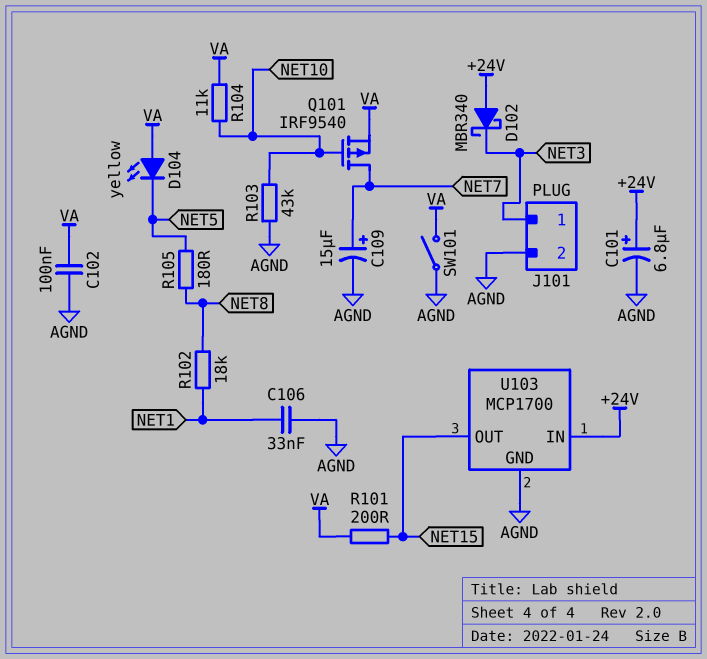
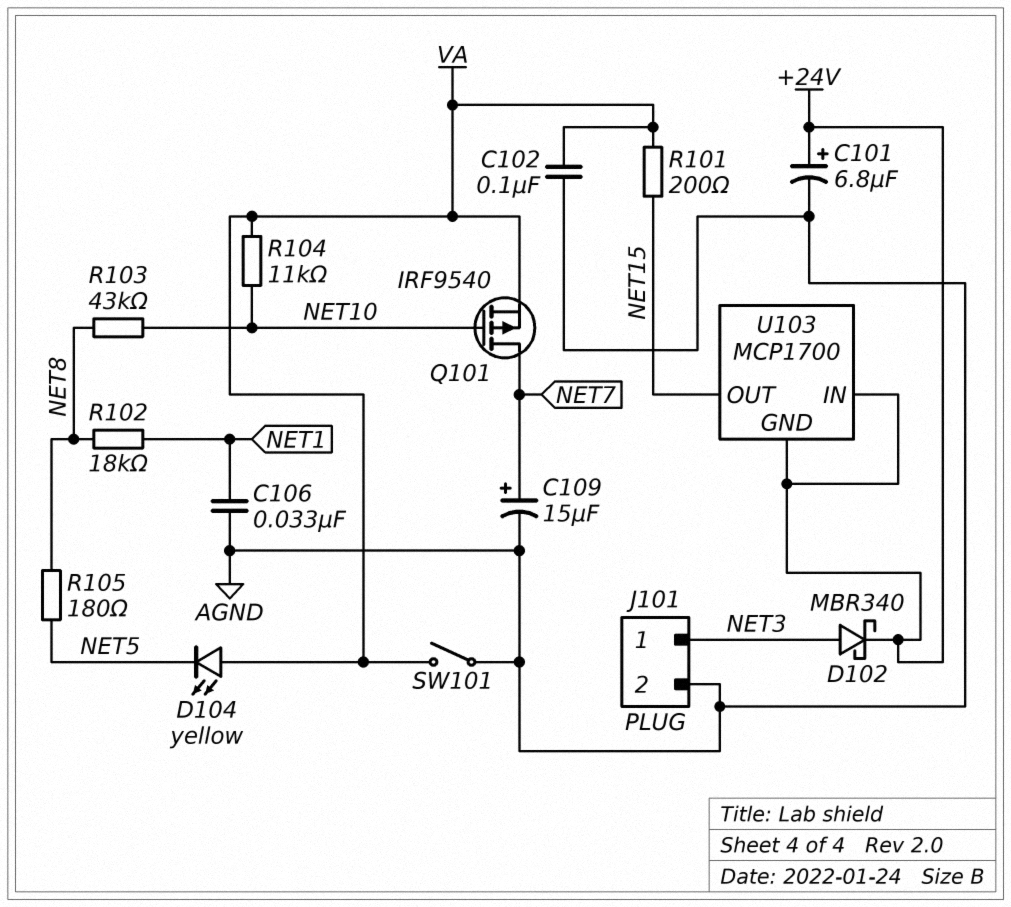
D102: schottky MBR340 (A +24V, K NET3) -> schottky MBR340 (A NET3, K +24V)
R103: 43k (AGND, NET10) -> 43k (NET8, NET10)
U103 pin GND: AGND -> +24V

